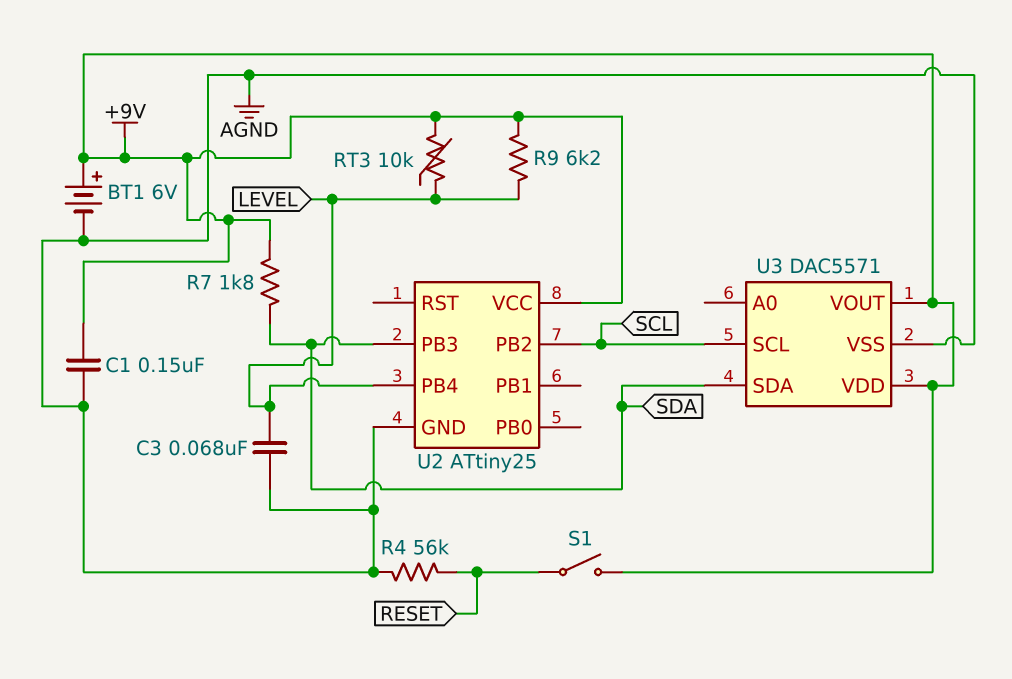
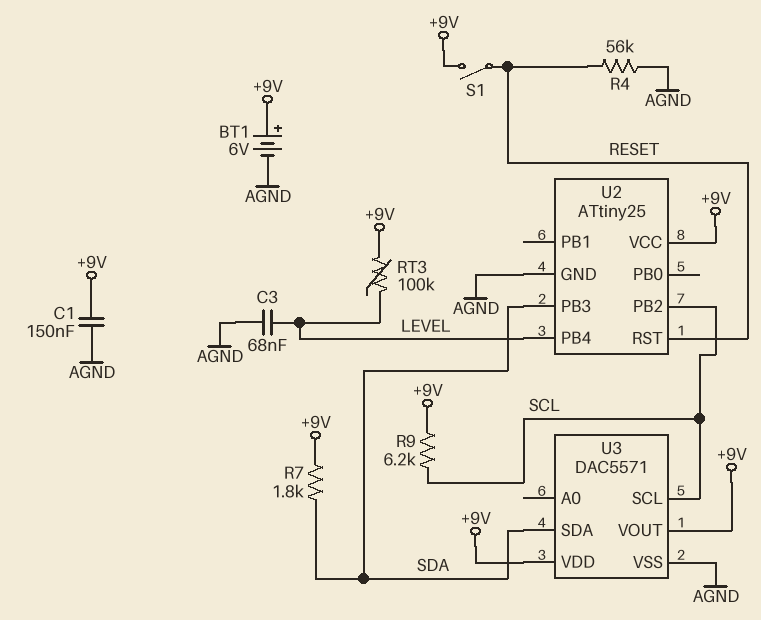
R9: 6.2k (+9V, LEVEL) -> 6.2k (+9V, SCL)
RT3: 10k (+9V, LEVEL) -> 100k (+9V, LEVEL)
U2 pin RST: none -> RESET

